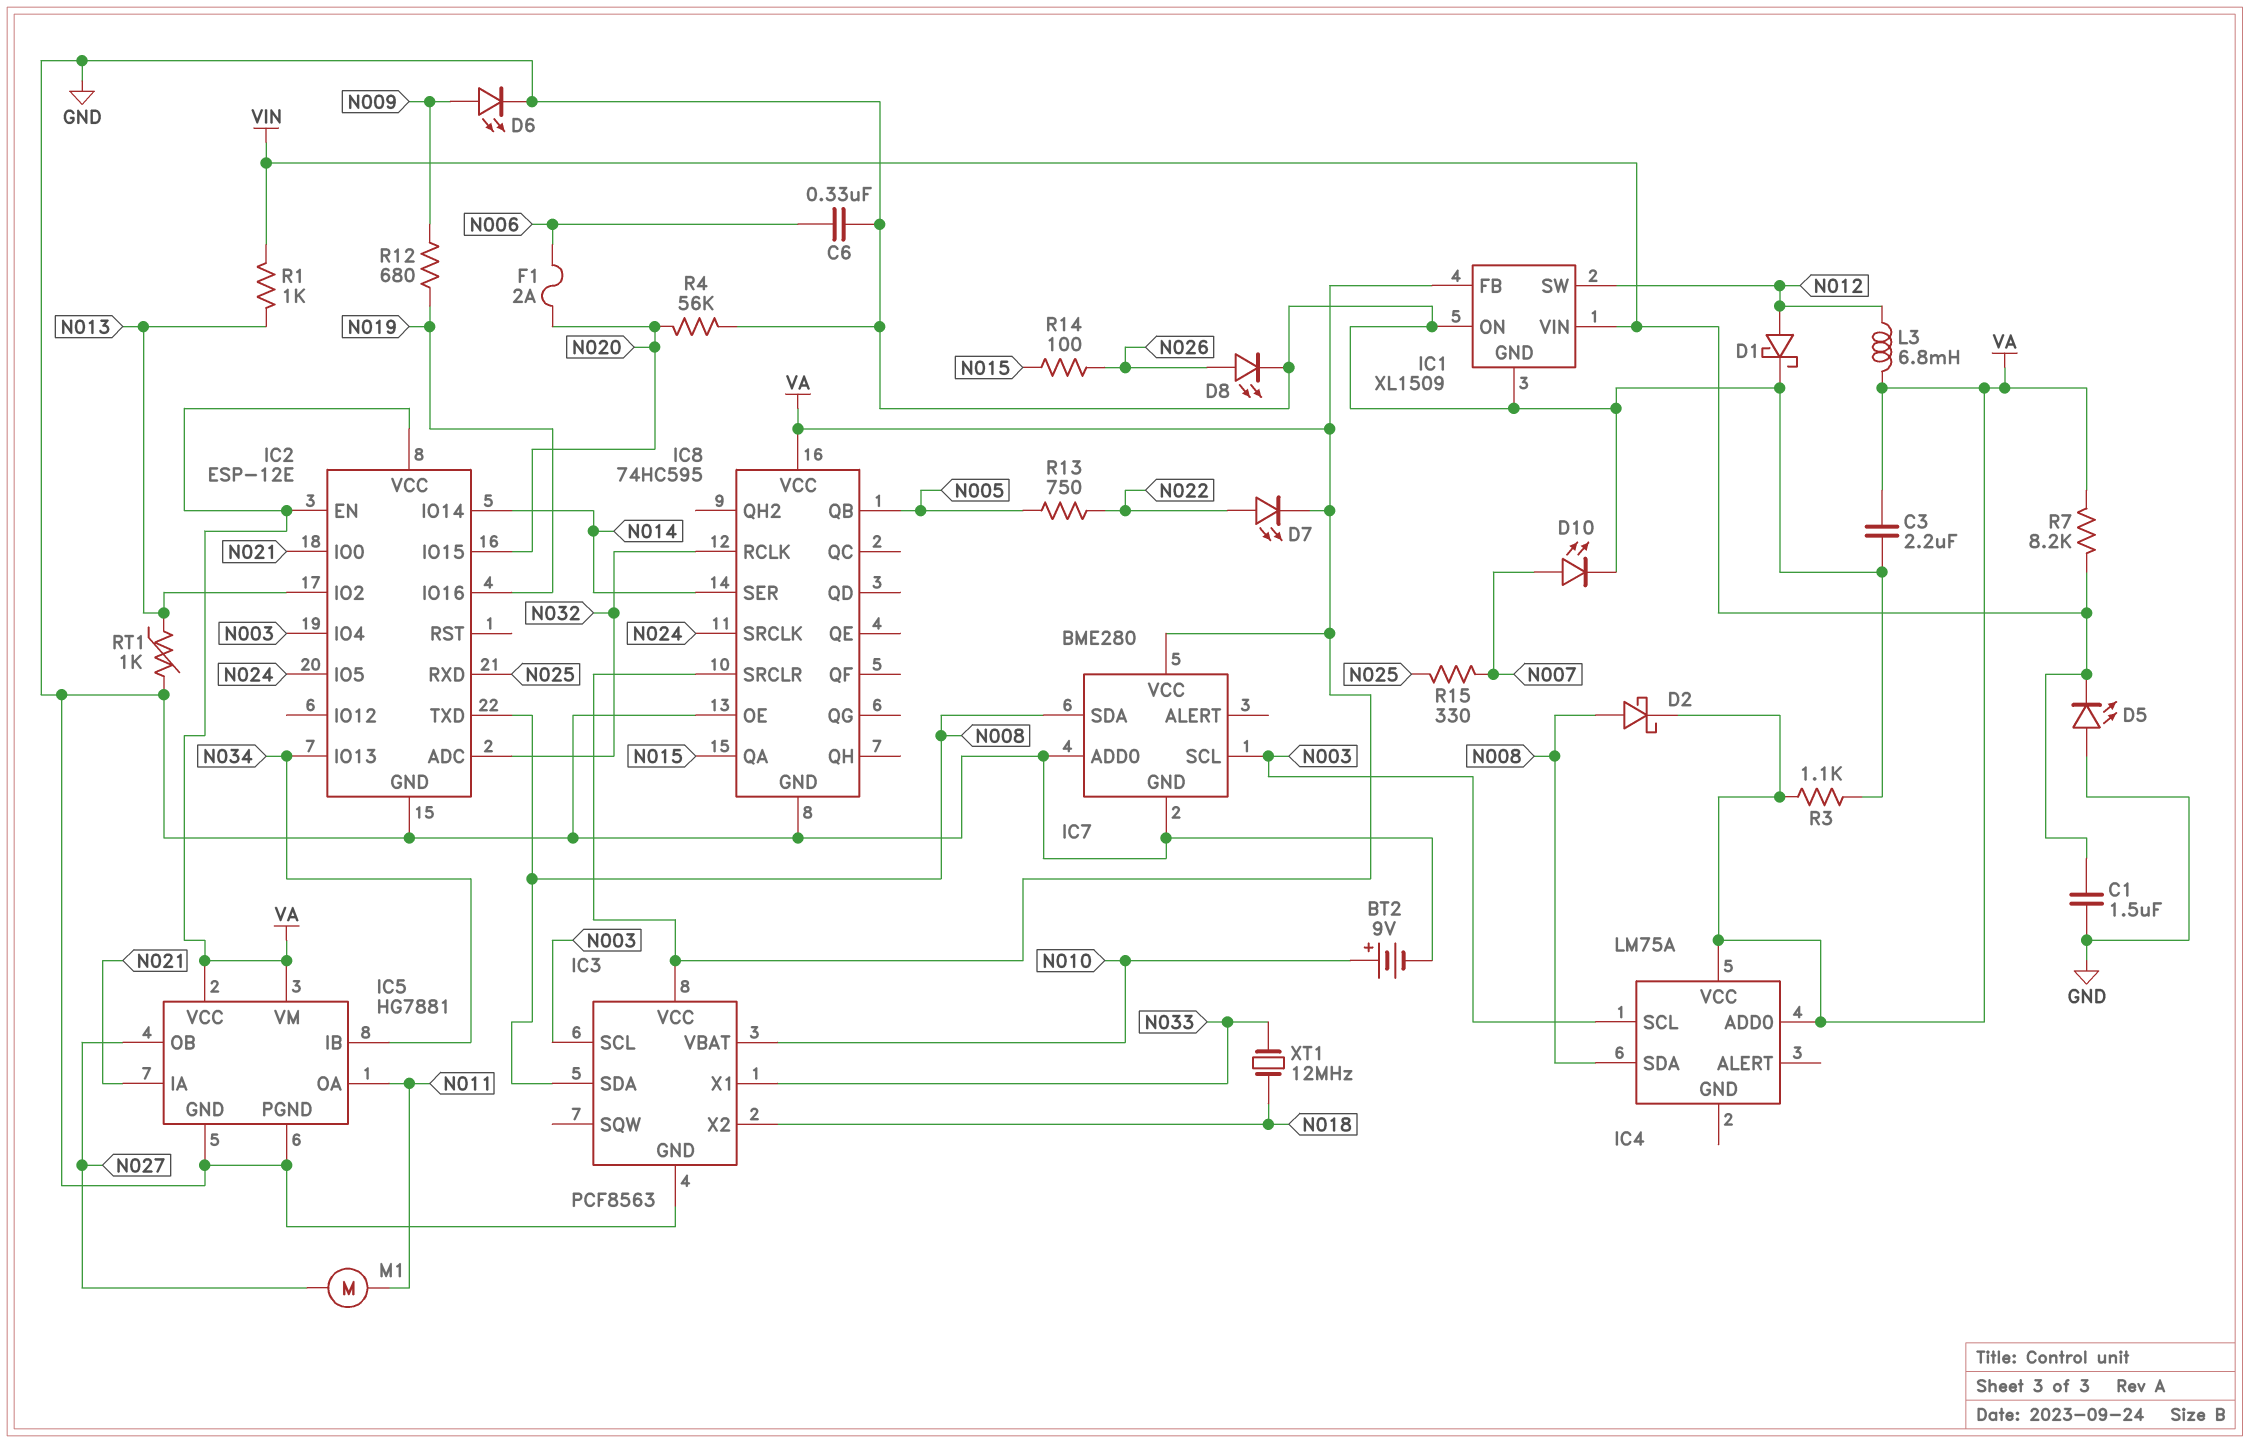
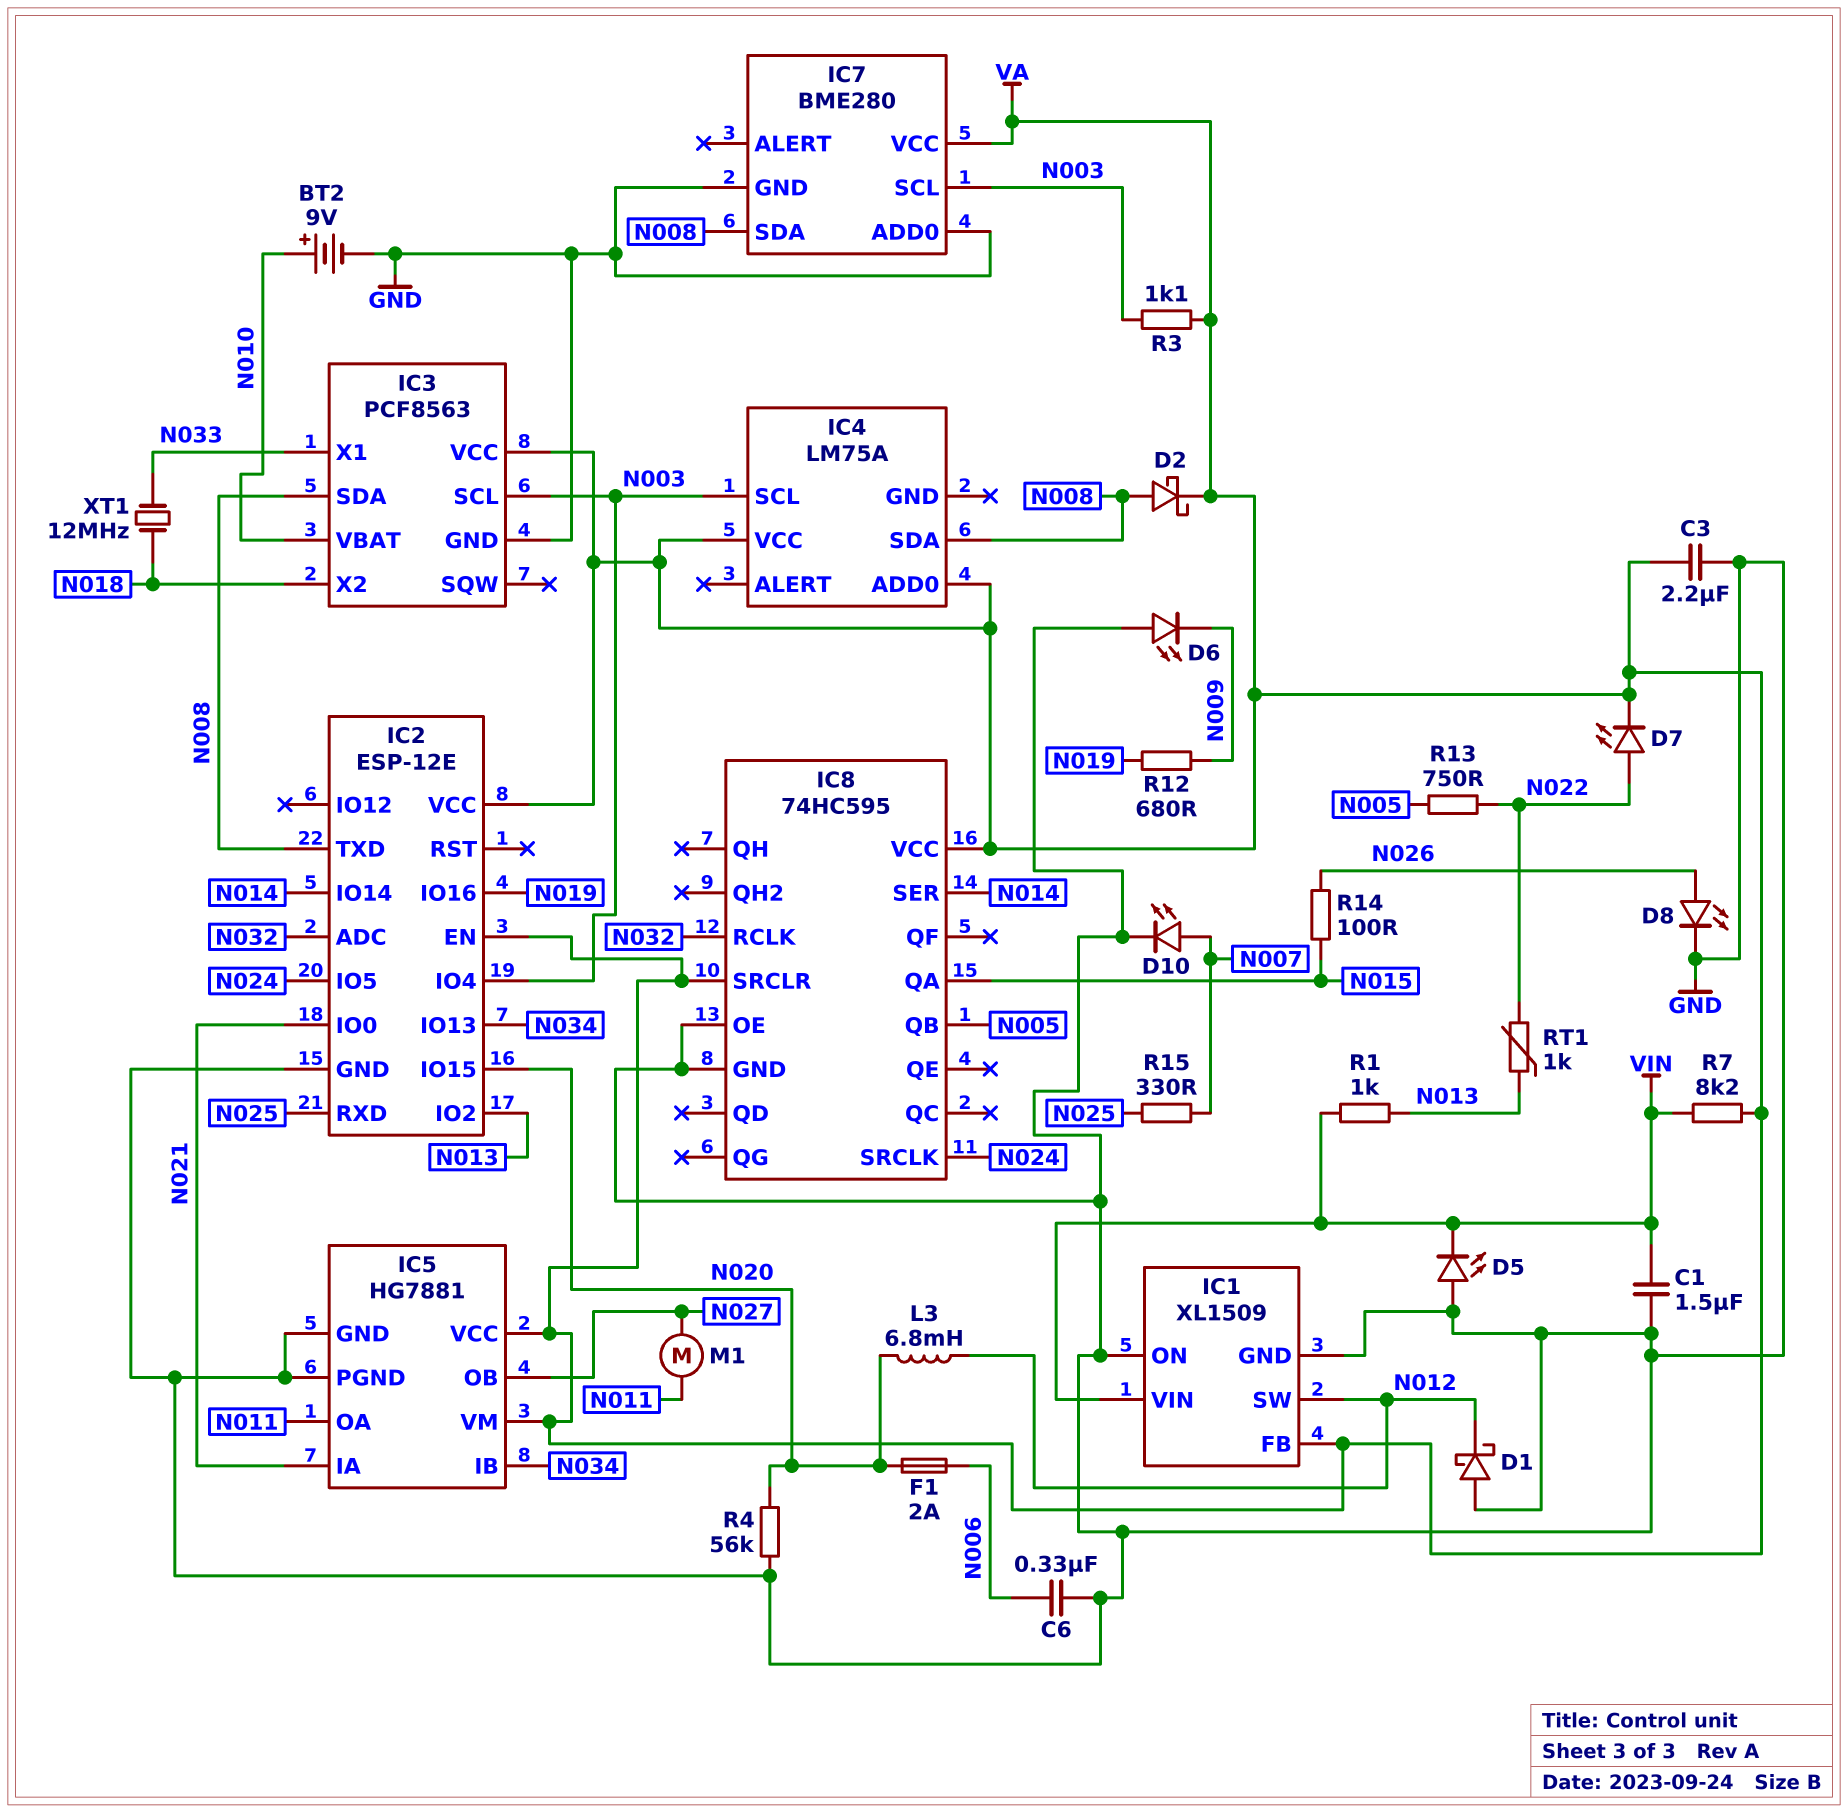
D1: schottky (A N012, K GND) -> schottky (A GND, K N012)
D6: LED (A N009, K GND) -> LED (A GND, K N009)
L3: 6.8mH (N012, VA) -> 6.8mH (N012, N020)
R3: 1.1k (GND, VA) -> 1.1k (N003, VA)
RT1: 1k (GND, N013) -> 1k (N013, N022)

